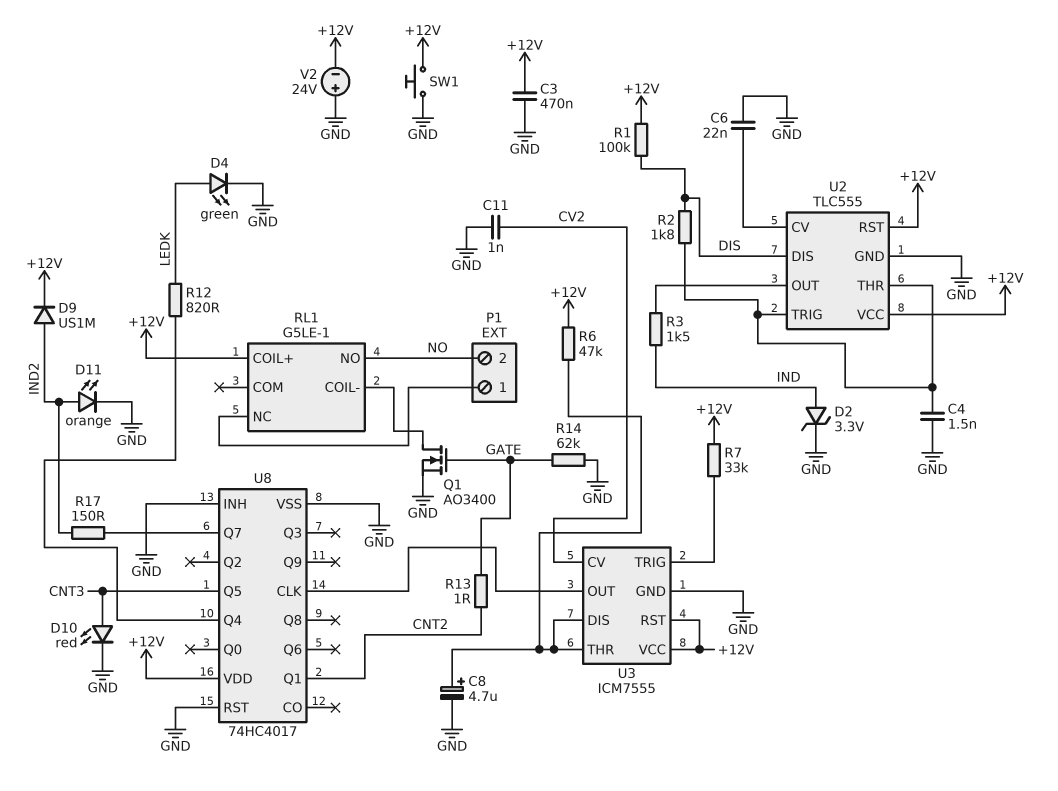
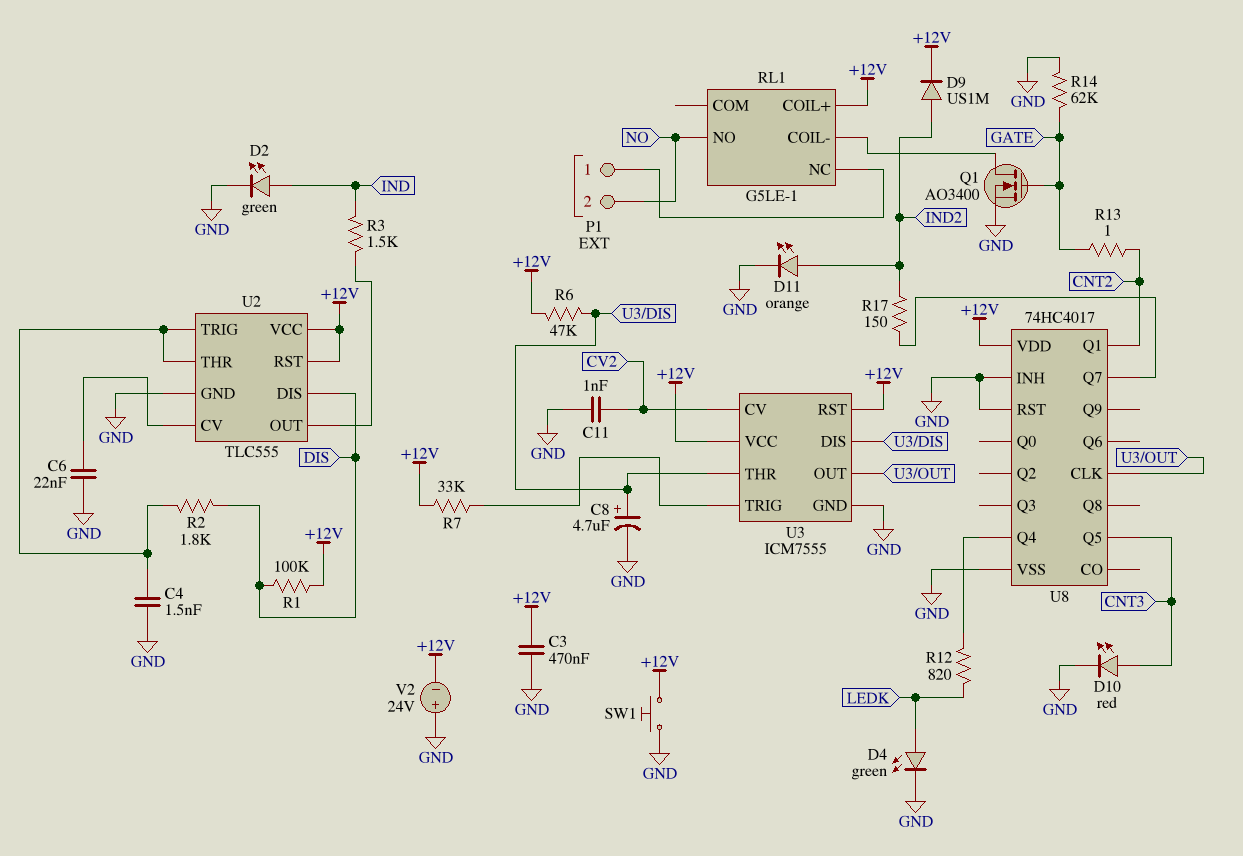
D2: zener 3.3V (A IND, K GND) -> LED green (A IND, K GND)

